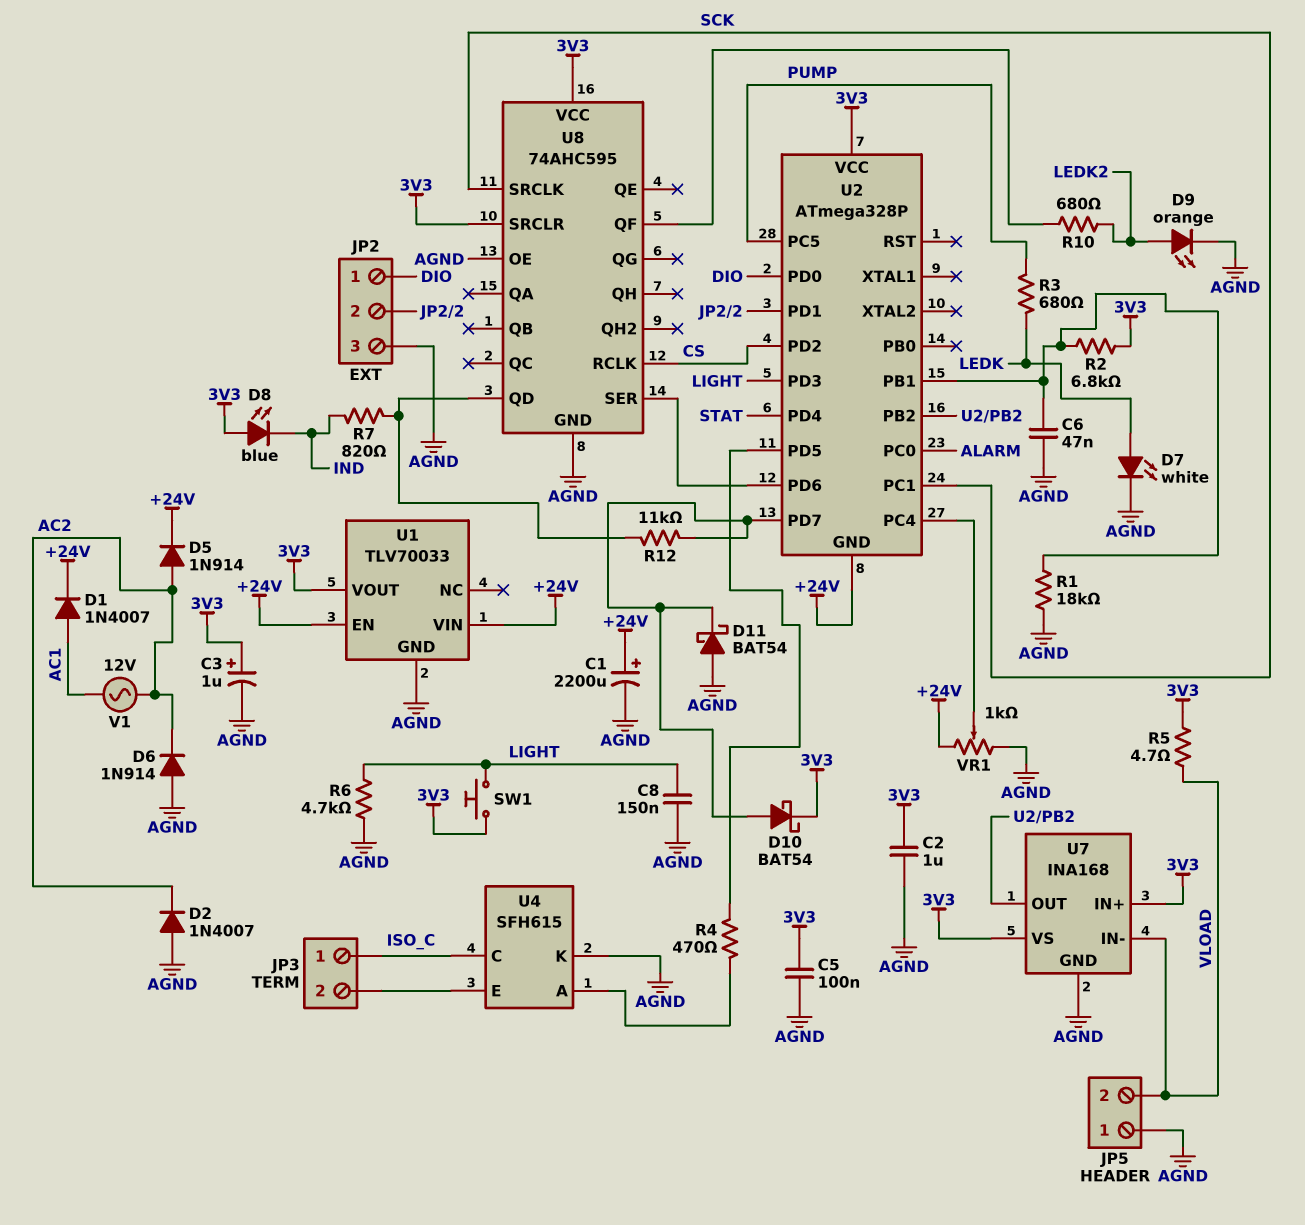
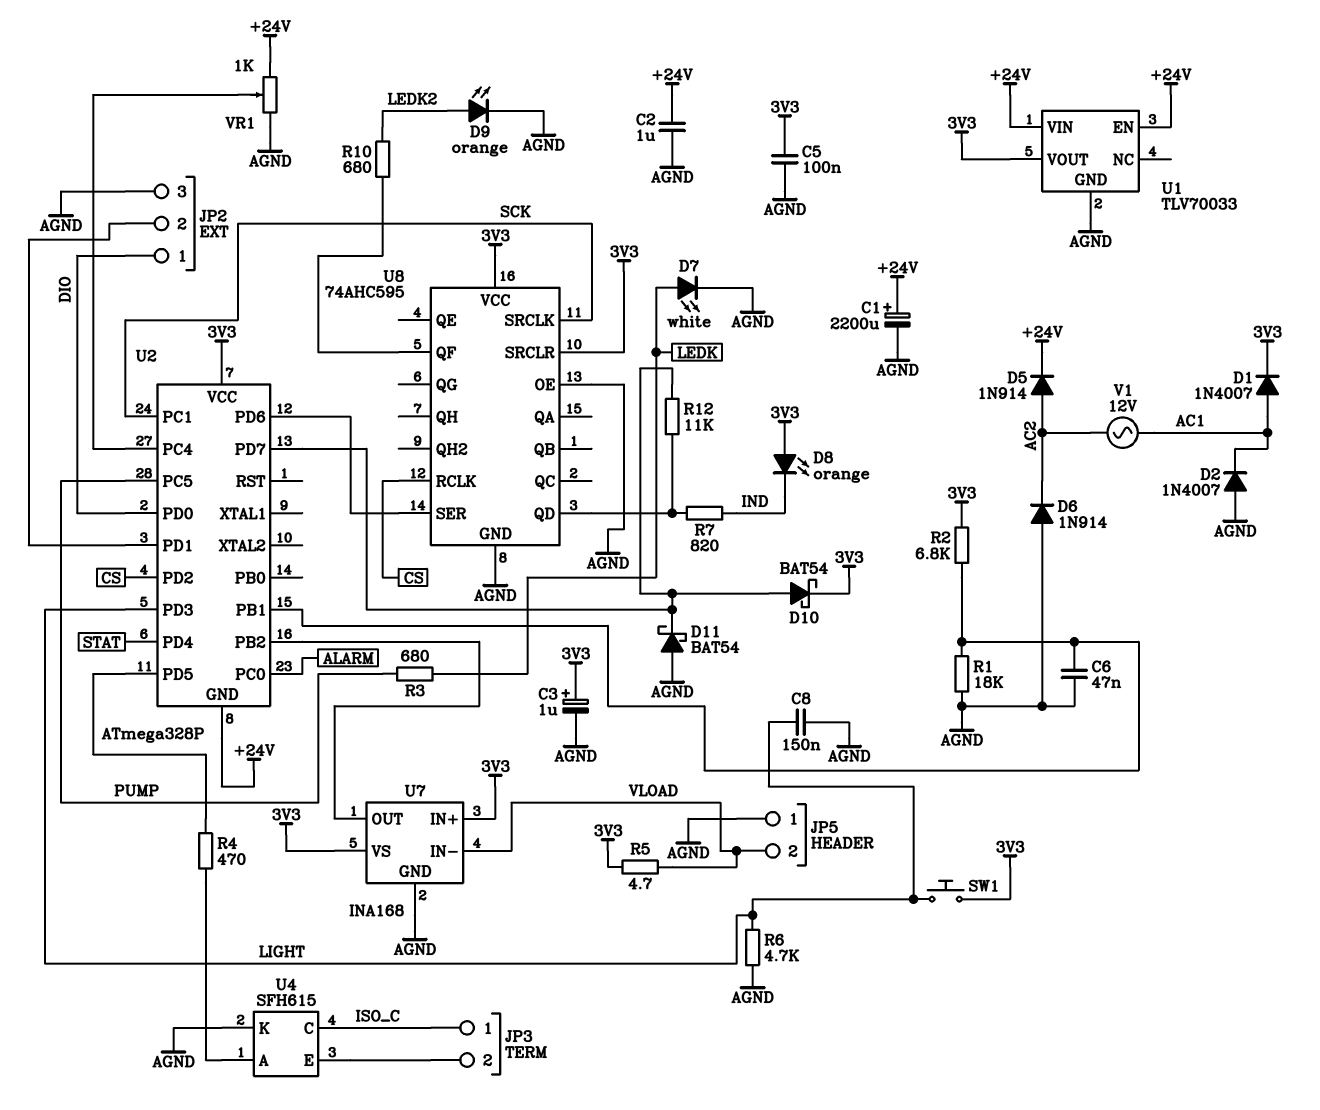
C2: 1uF (3V3, AGND) -> 1uF (+24V, AGND)
D1: diode 1N4007 (A AC1, K +24V) -> diode 1N4007 (A AC1, K 3V3)
D2: diode 1N4007 (A AGND, K AC2) -> diode 1N4007 (A AGND, K AC1)
D8: LED blue (A 3V3, K IND) -> LED orange (A 3V3, K IND)

